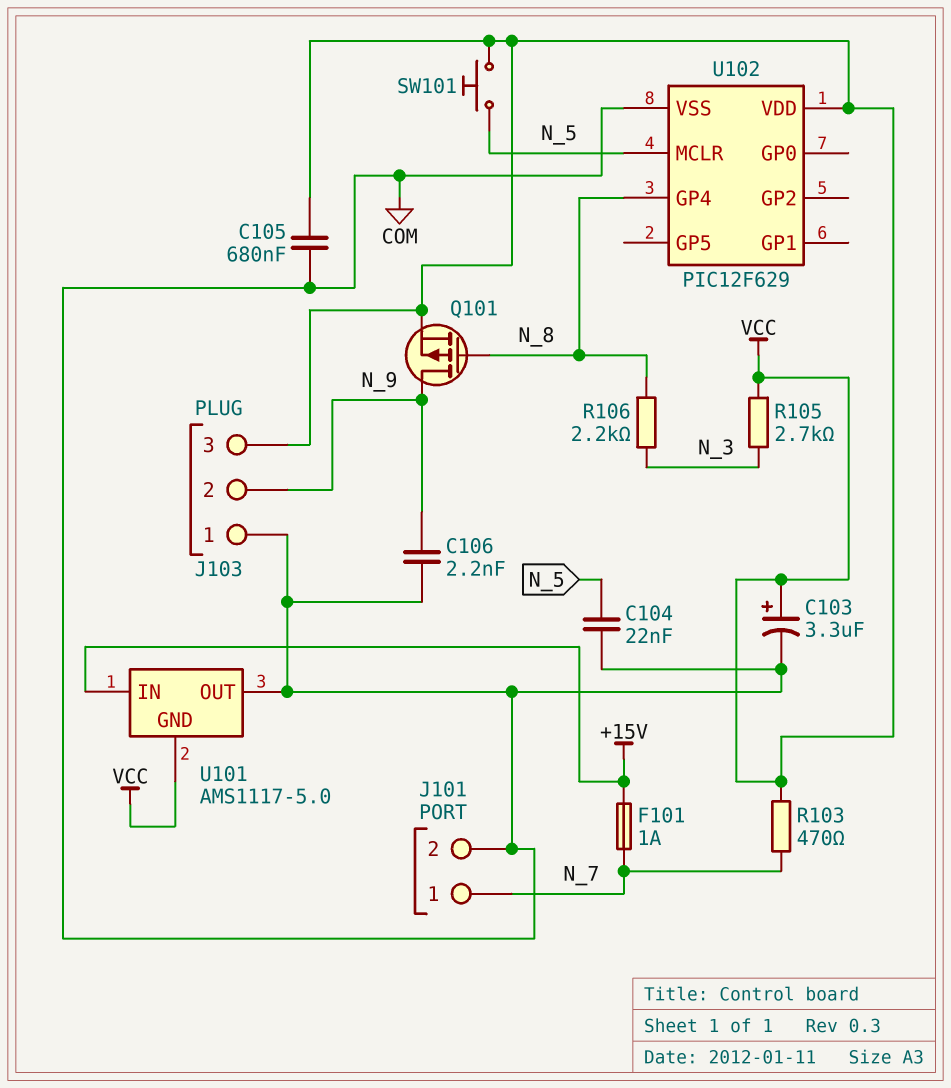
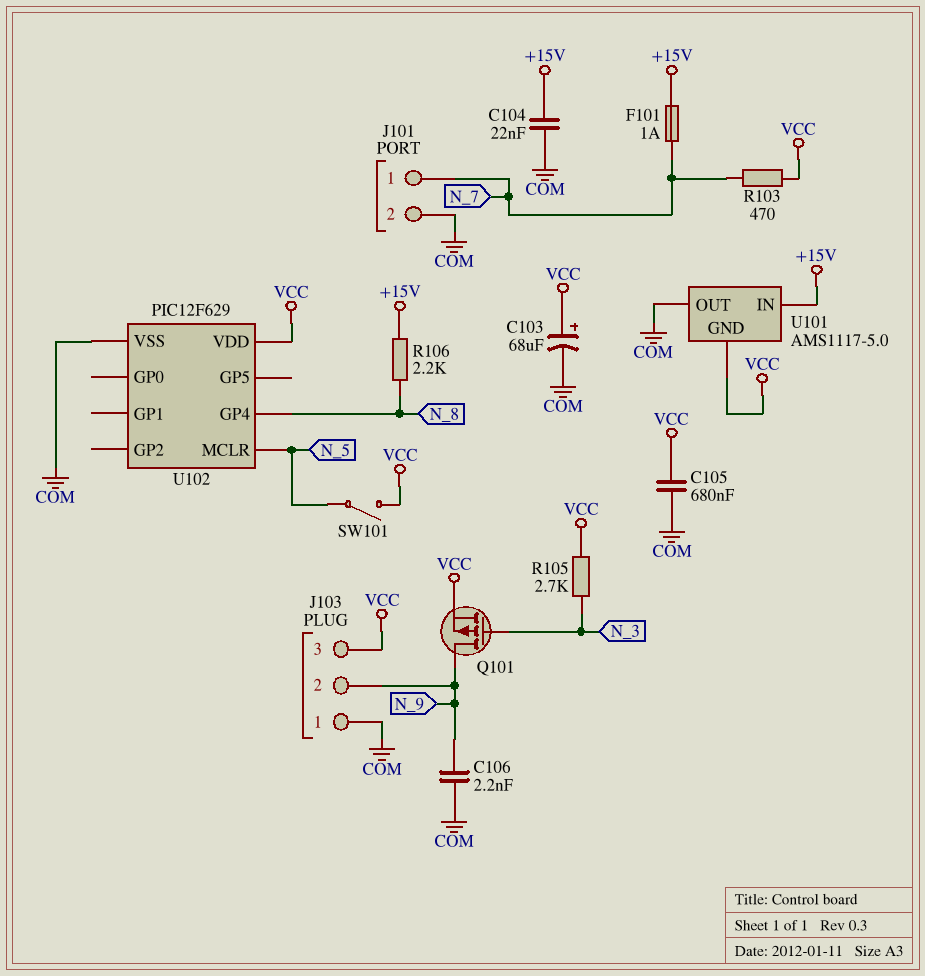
C103: 3.3uF (plus VCC, minus COM) -> 68uF (plus VCC, minus COM)
C104: 22nF (COM, N_5) -> 22nF (+15V, COM)
Q101: PMOS (G N_8, D N_9, S VCC) -> PMOS (G N_3, D N_9, S VCC)
R106: 2.2k (N_3, N_8) -> 2.2k (+15V, N_8)
SW101: button (N_5, VCC) -> switch (N_5, VCC)

